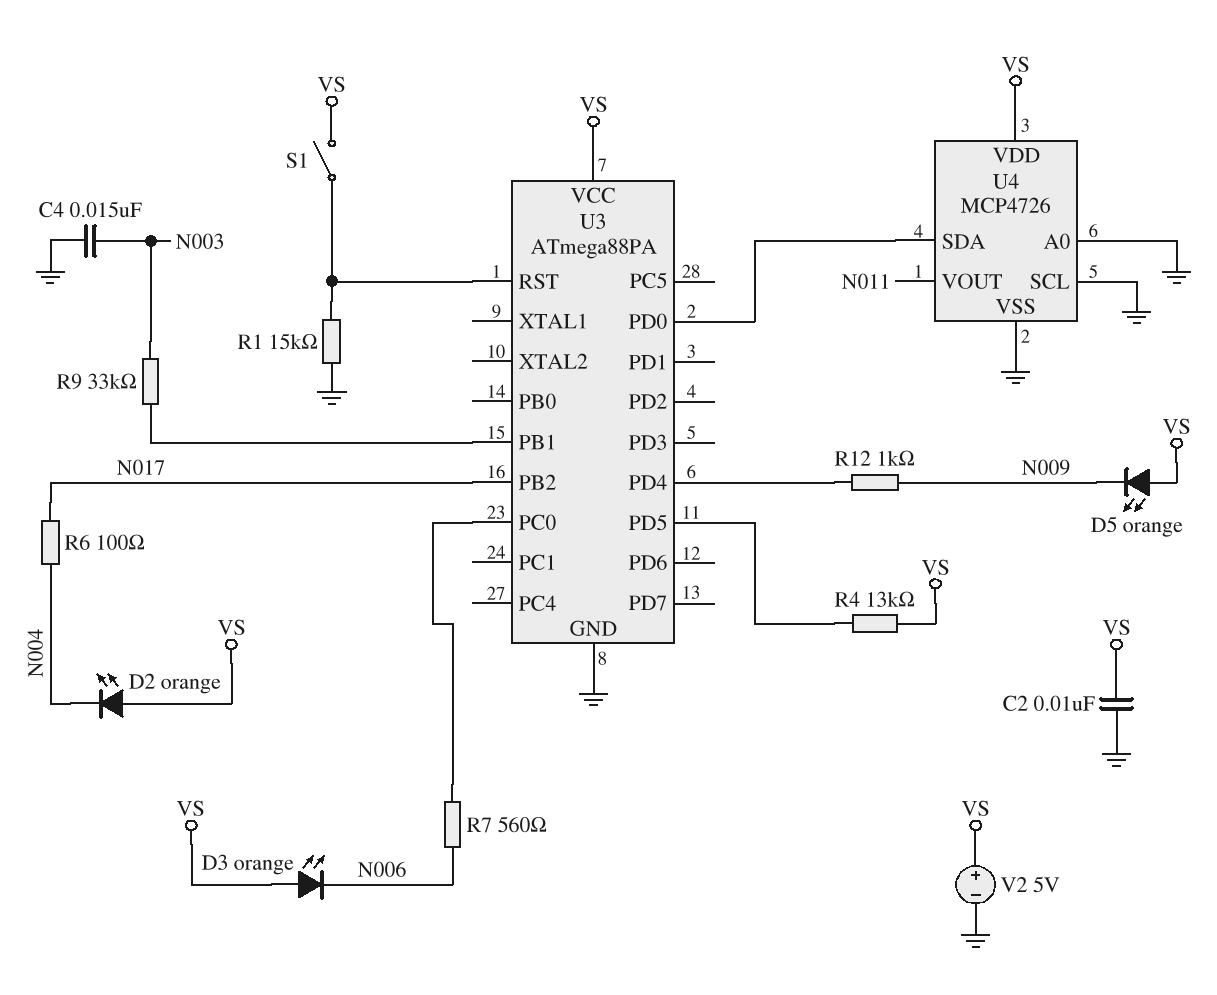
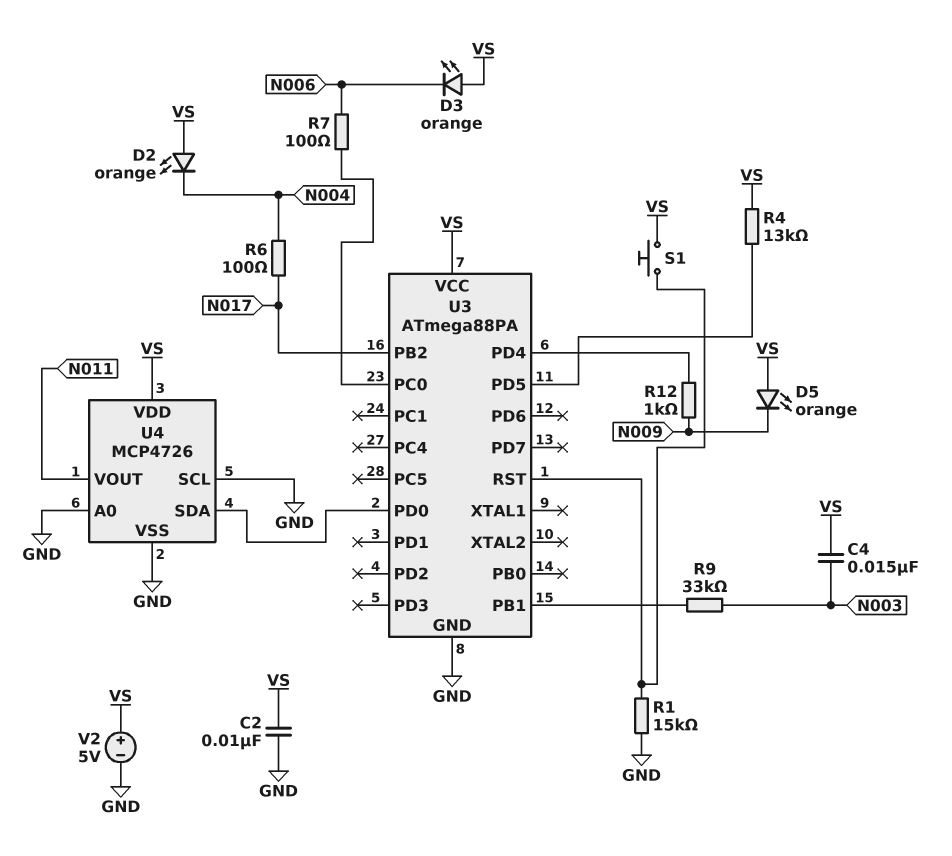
C4: 15nF (GND, N003) -> 15nF (N003, VS)
R7: 560 (N006, U3/PC0) -> 100 (N006, U3/PC0)
S1: switch (U3/RST, VS) -> button (U3/RST, VS)

